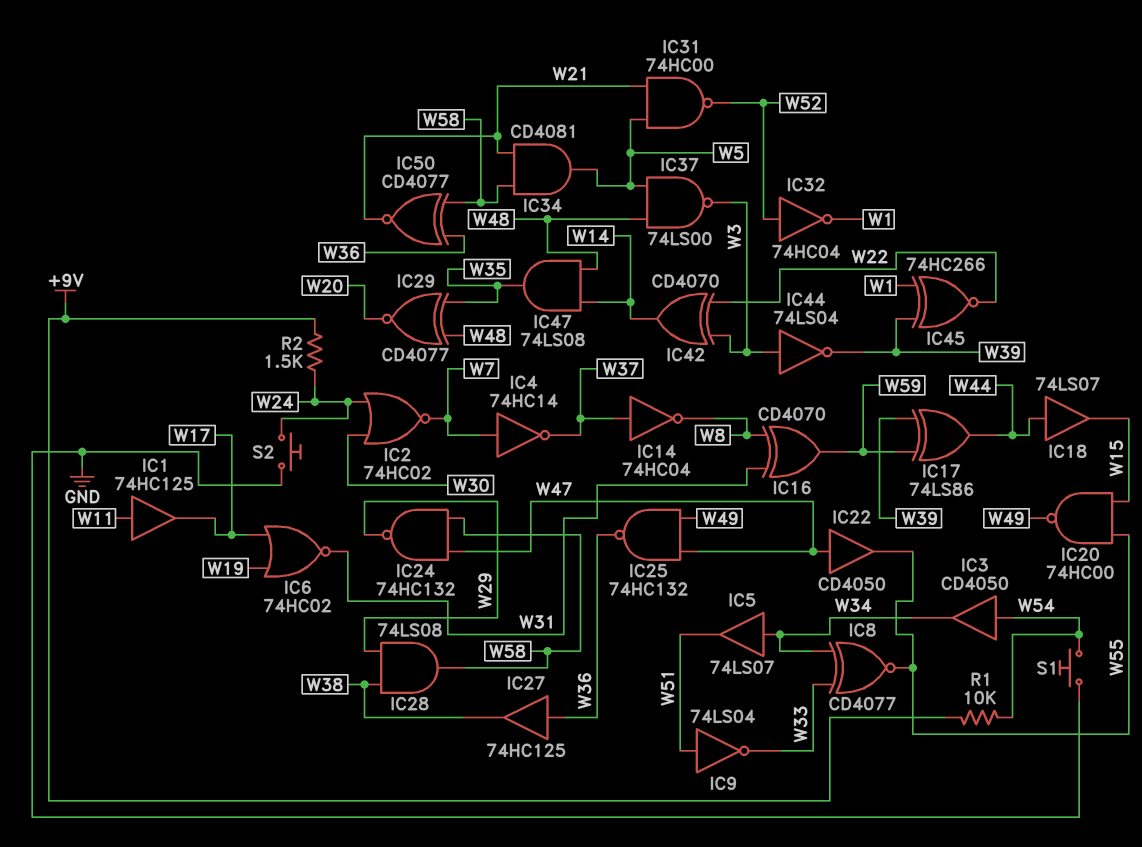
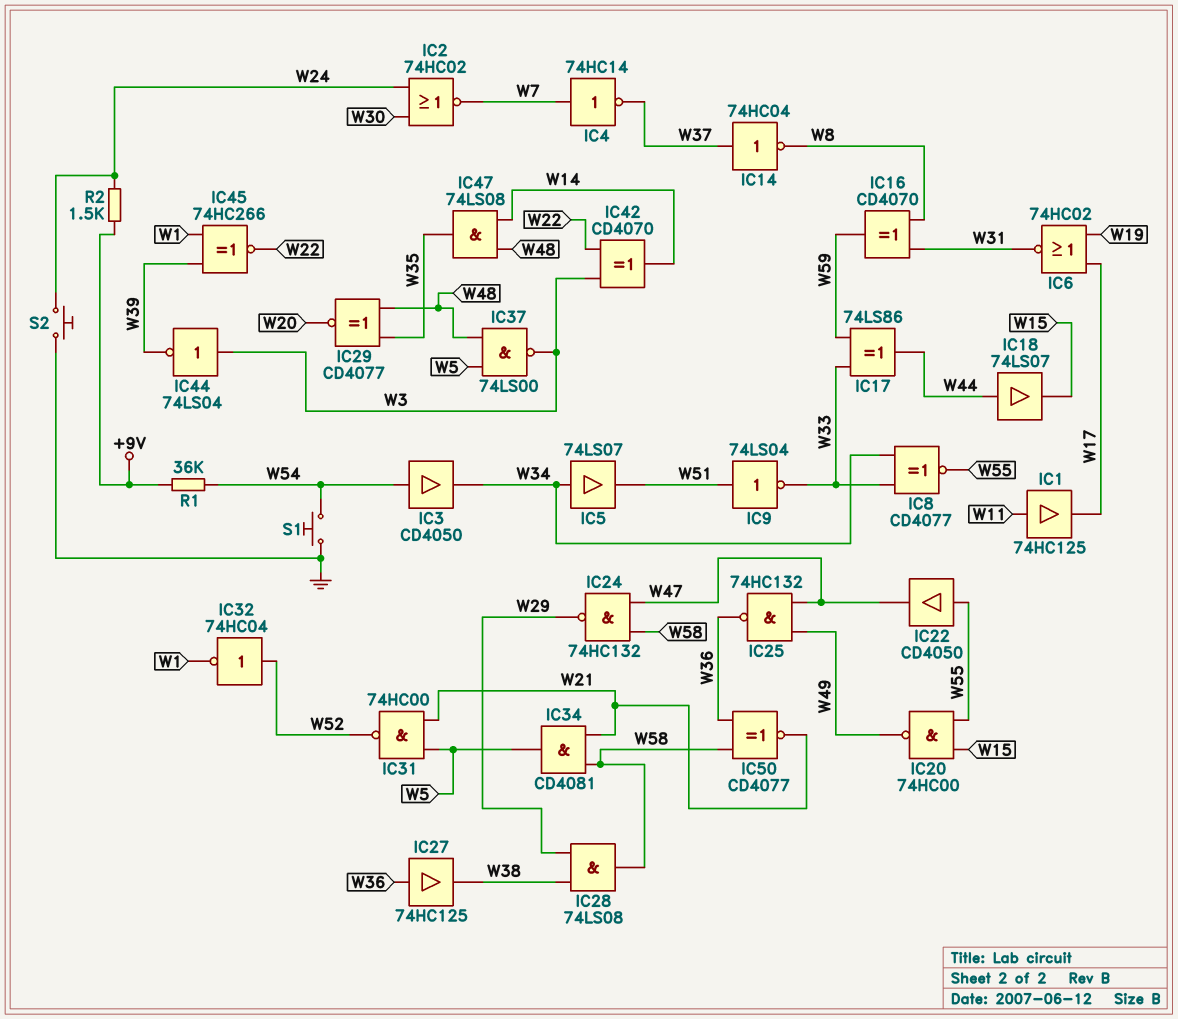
IC17: XOR 74LS86 (in W39, in W59, out W44) -> XOR 74LS86 (in W33, in W59, out W44)
IC22: buffer CD4050 (in W47, out W55) -> buffer CD4050 (in W55, out W47)
R1: 10k (+9V, W54) -> 36k (+9V, W54)

